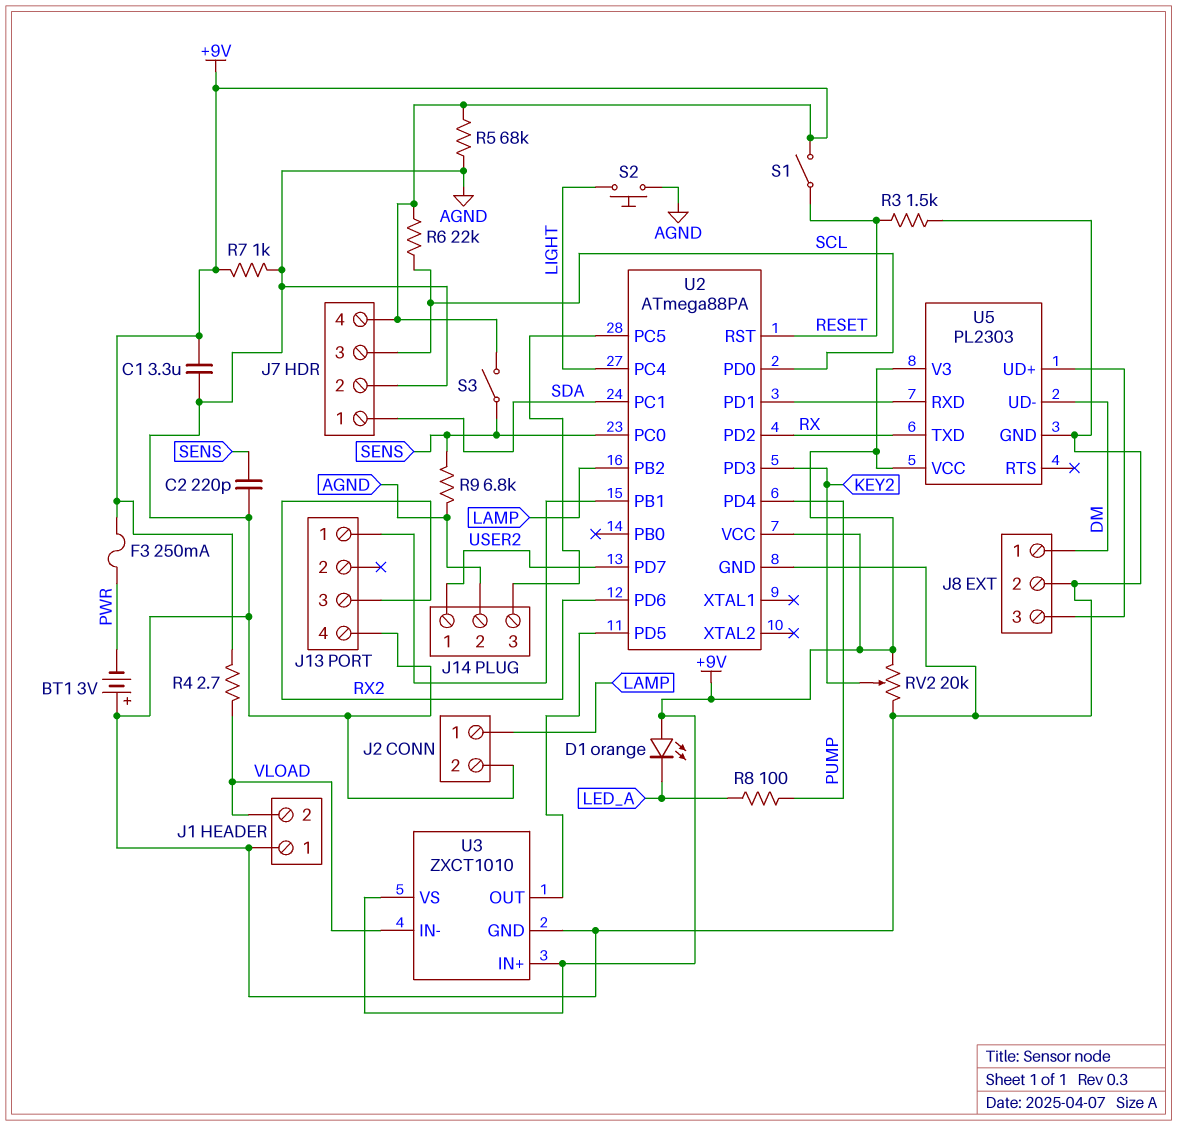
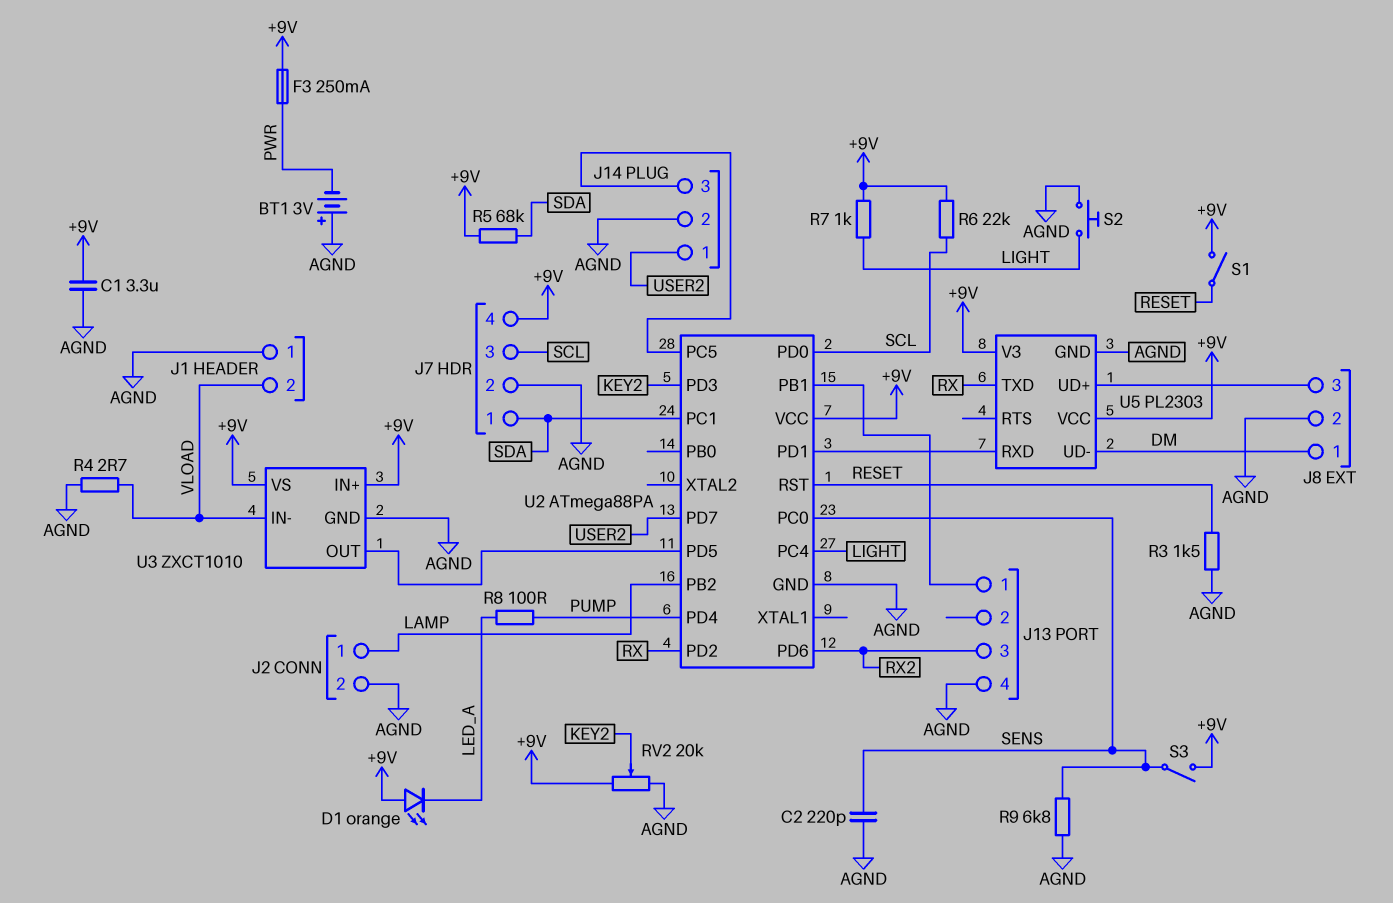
R4: 2.7 (+9V, VLOAD) -> 2.7 (AGND, VLOAD)
R5: 68k (+9V, AGND) -> 68k (+9V, SDA)
R7: 1k (+9V, AGND) -> 1k (+9V, LIGHT)

